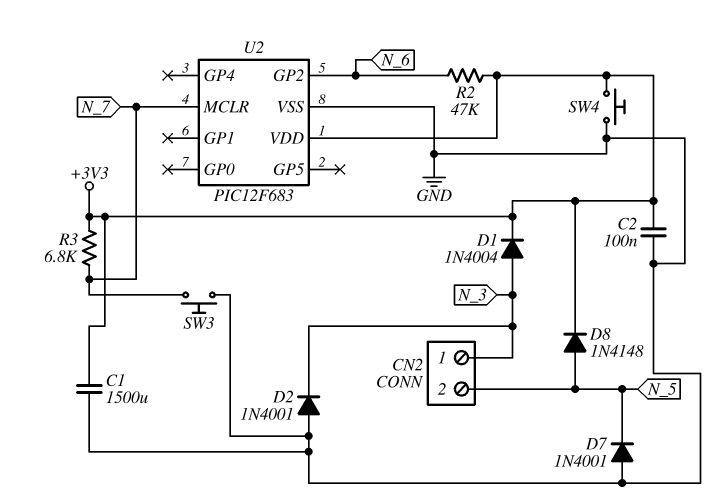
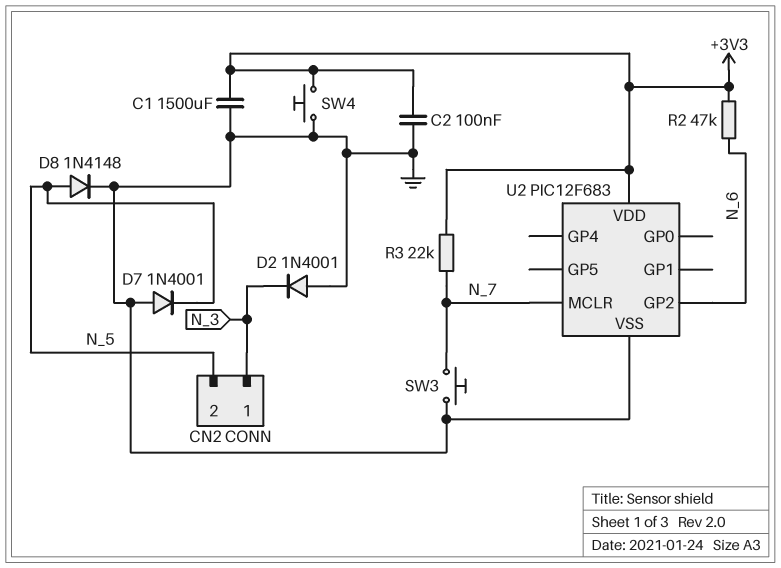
D1: diode 1N4004 (A N_3, K +3V3) -> none
D8: diode 1N4148 (A N_5, K +3V3) -> diode 1N4148 (A N_5, K GND)
R3: 6.8k (+3V3, N_7) -> 22k (+3V3, N_7)

